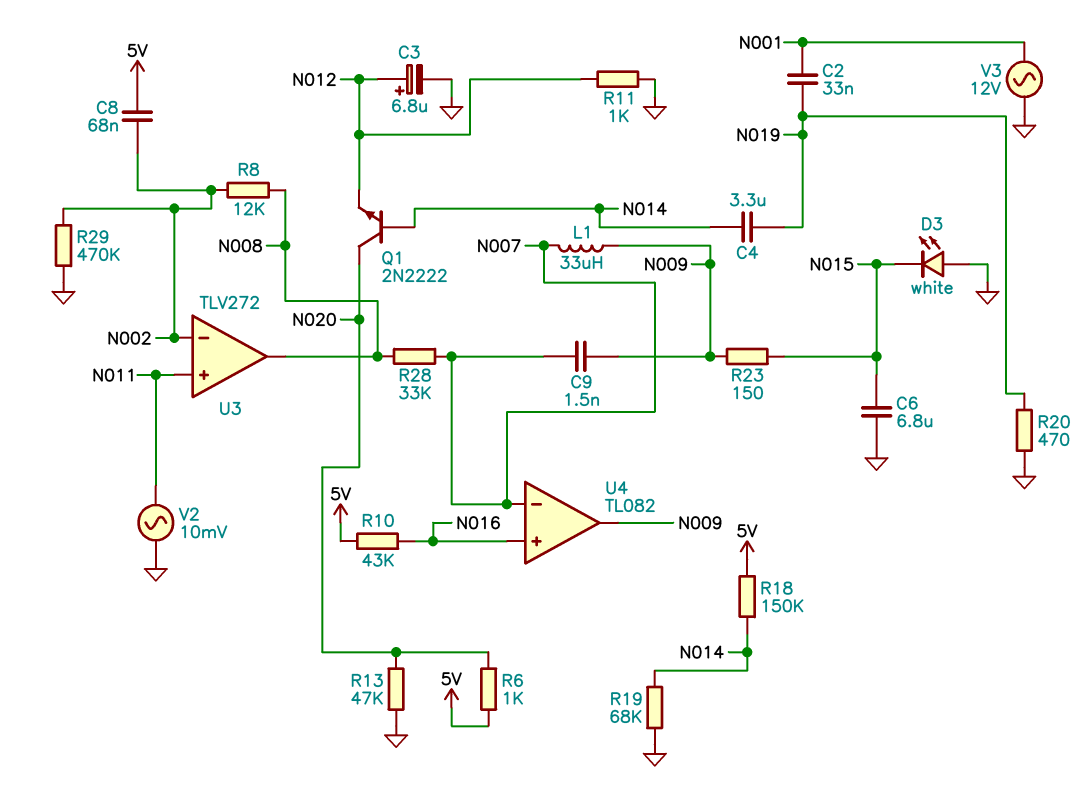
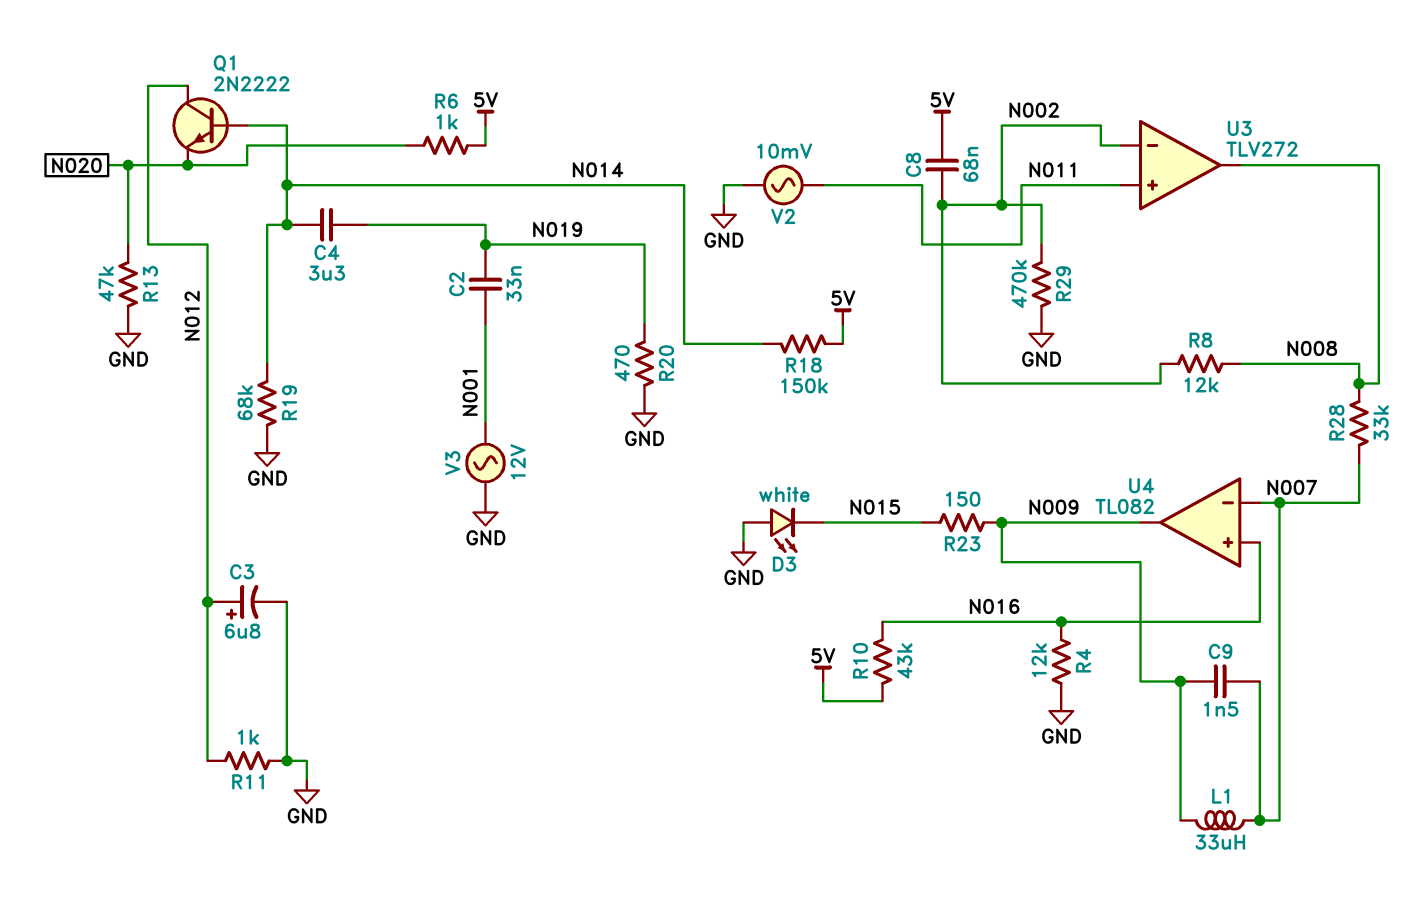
C6: 6.8uF (GND, N015) -> none
Q1: NPN 2N2222 (B N014, C N020, E N012) -> NPN 2N2222 (B N014, C N012, E N020)
R4: none -> 12k (GND, N016)

